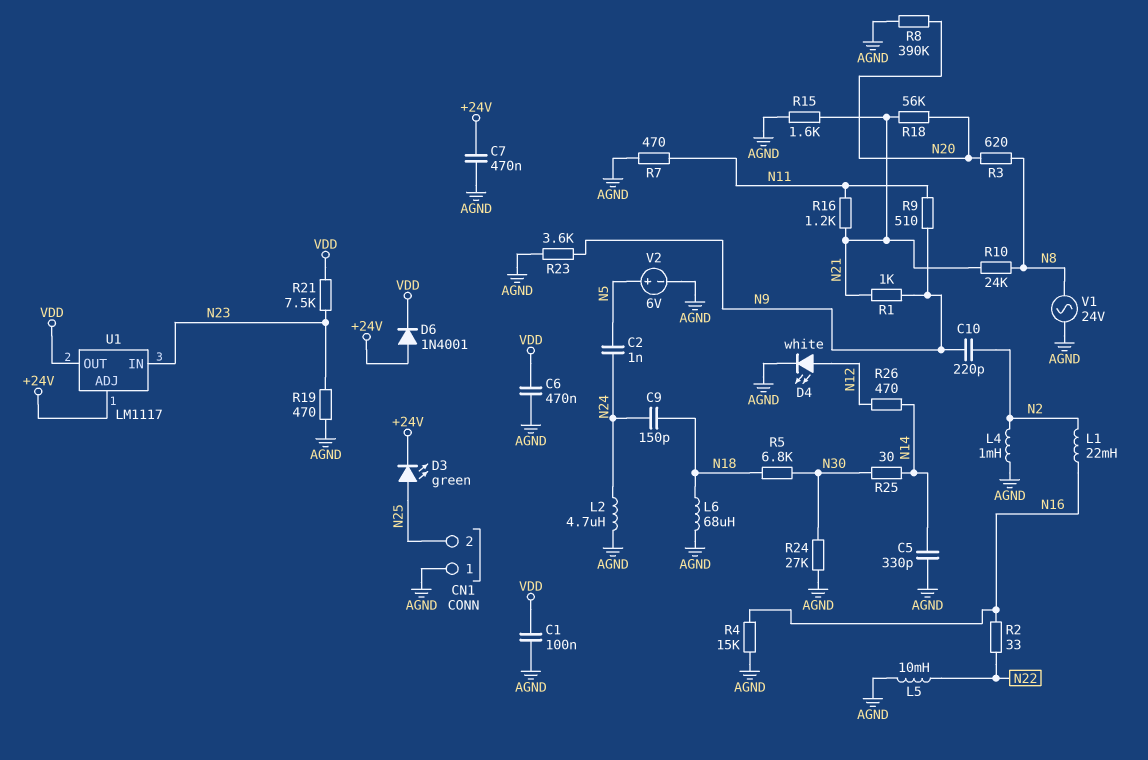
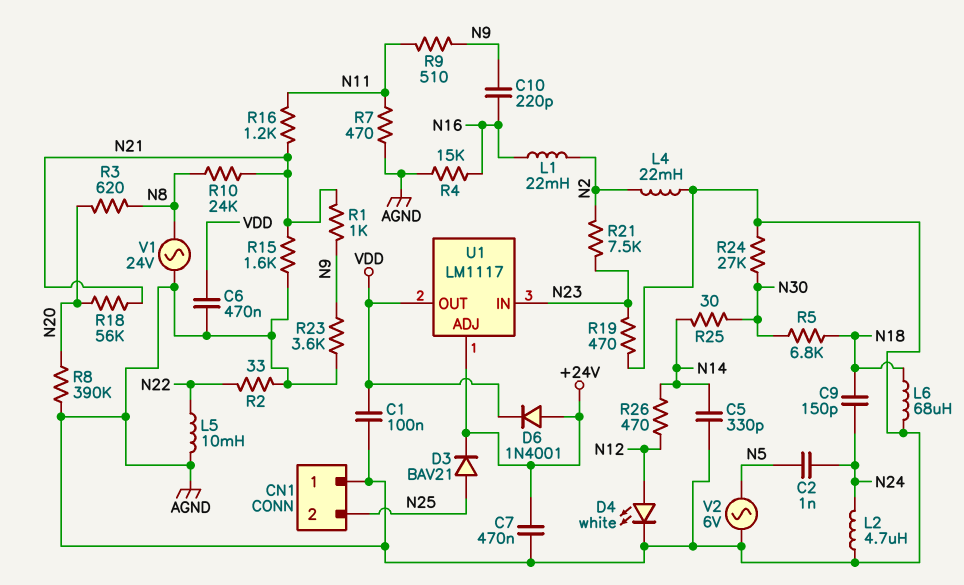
C10: 220pF (N2, N9) -> 220pF (N9, N16)
D3: LED green (A N25, K +24V) -> diode BAV21 (A N25, K +24V)
L4: 1mH (AGND, N2) -> 22mH (AGND, N2)
R2: 33 (N16, N22) -> 33 (AGND, N22)
R21: 7.5k (N23, VDD) -> 7.5k (N2, N23)
V2: 6V (plus N5, minus AGND) -> AC 6V (AGND, N5)

